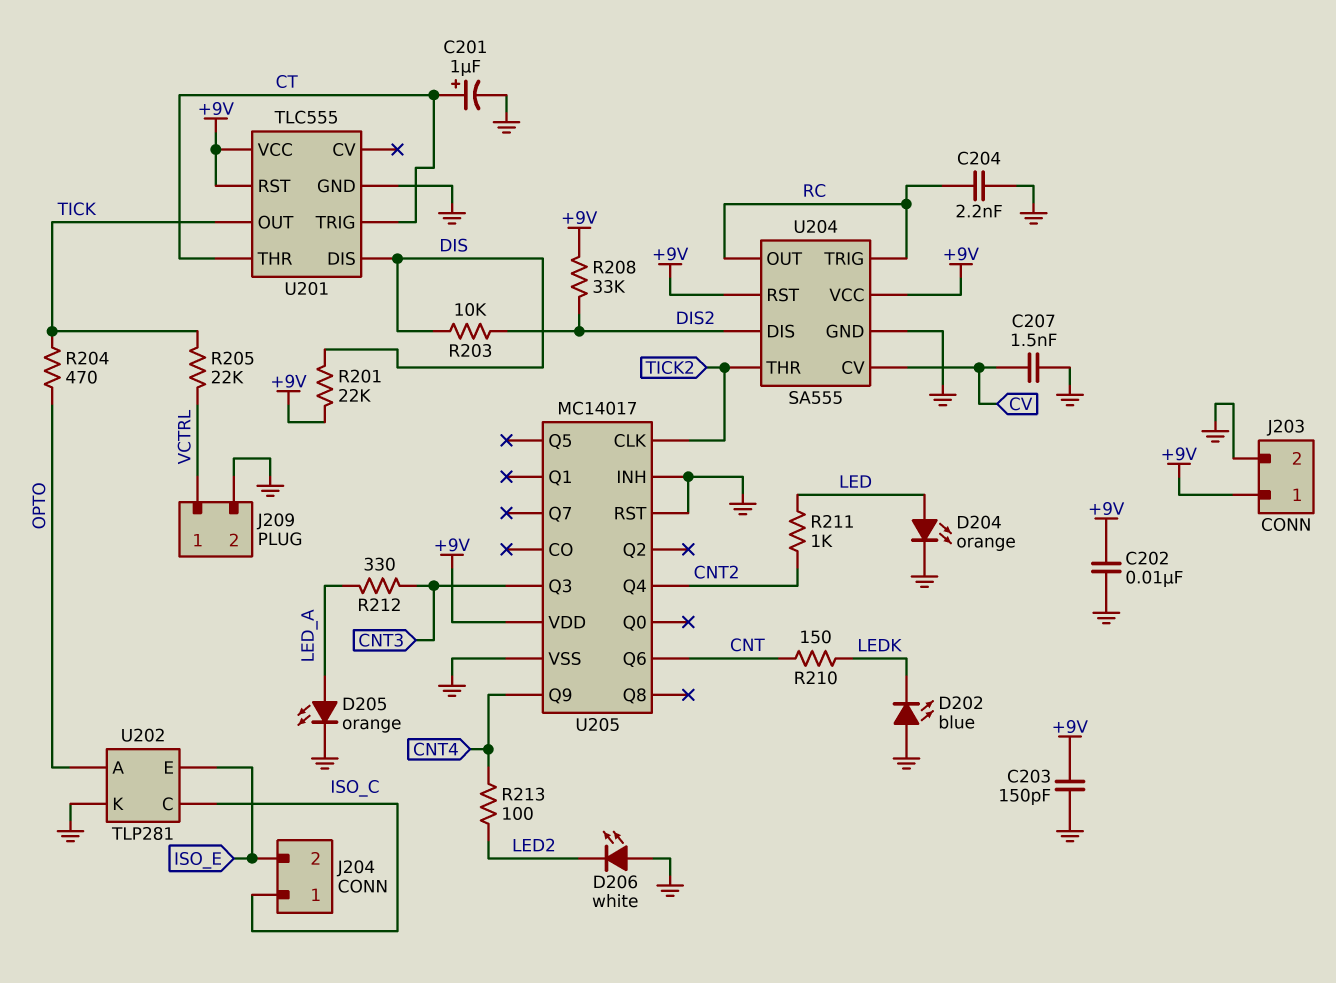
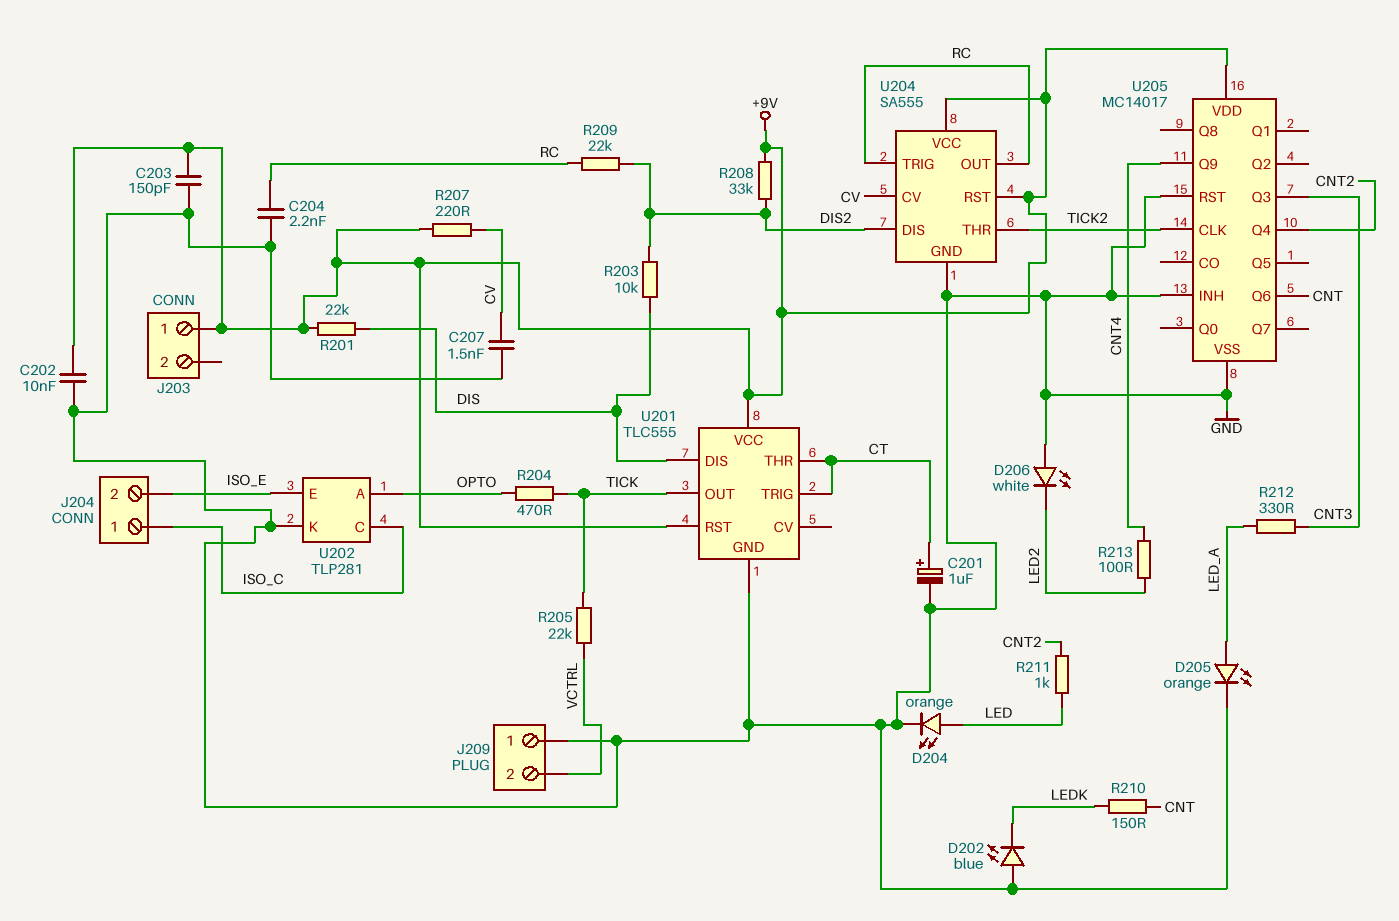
J203 pin 2: GND -> none
J209 pin 1: VCTRL -> GND
J209 pin 2: GND -> VCTRL
R207: none -> 220 (+9V, CV)
R209: none -> 22k (DIS2, RC)

